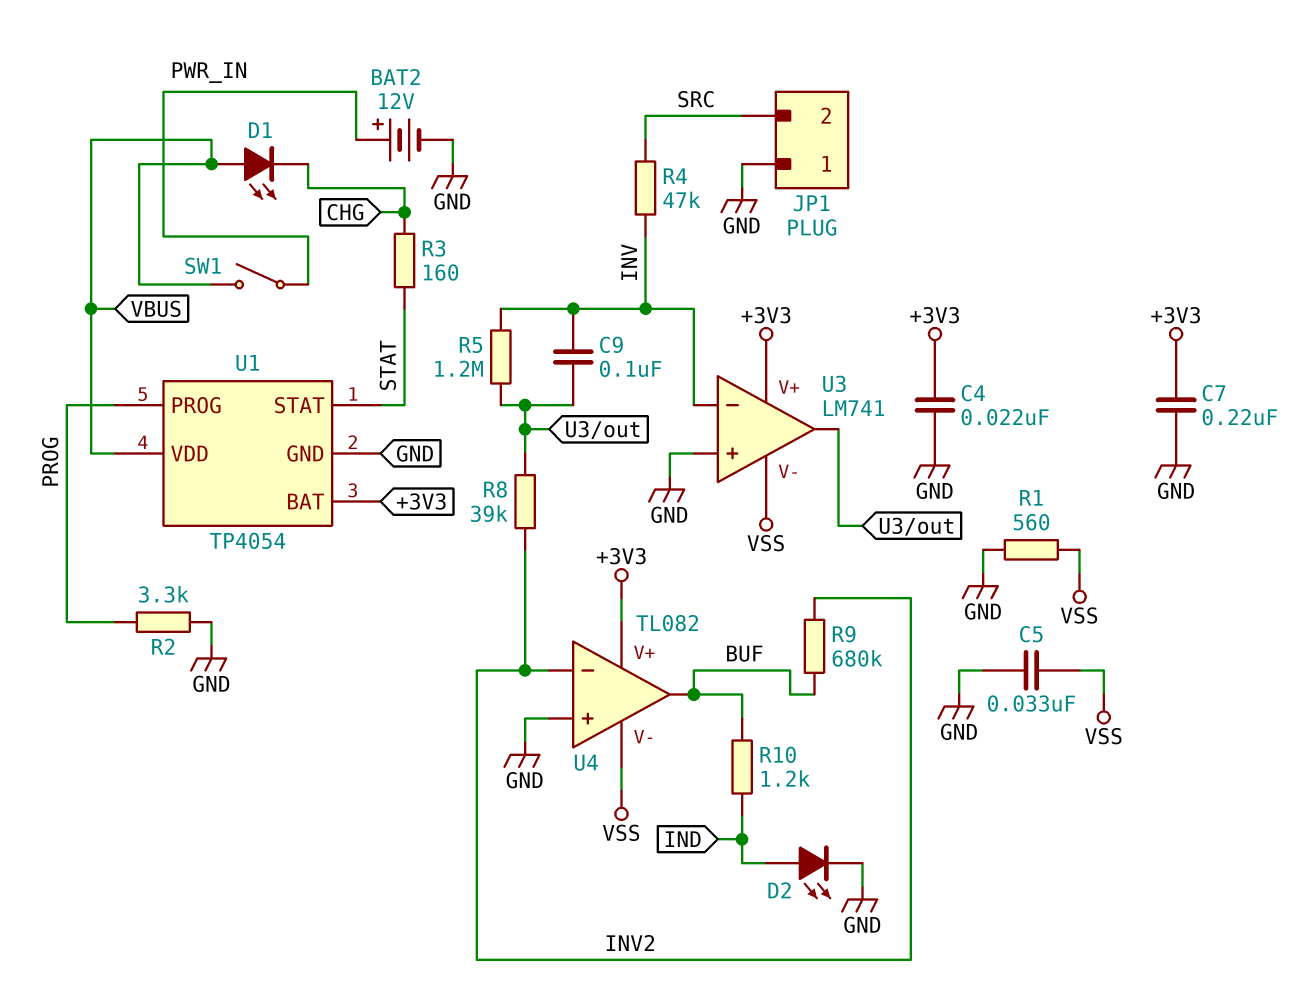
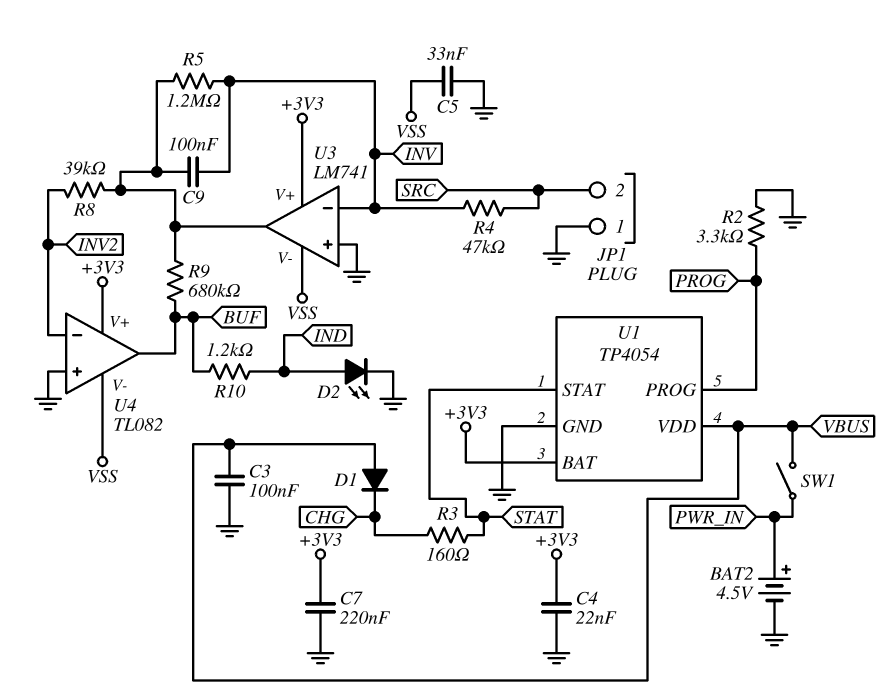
BAT2: 12V (plus PWR_IN, minus GND) -> 4.5V (plus PWR_IN, minus GND)
C3: none -> 100nF (GND, VBUS)
D1: LED (A VBUS, K CHG) -> diode (A VBUS, K CHG)
R1: 560 (GND, VSS) -> none
R9: 680k (BUF, INV2) -> 680k (BUF, U3/out)

